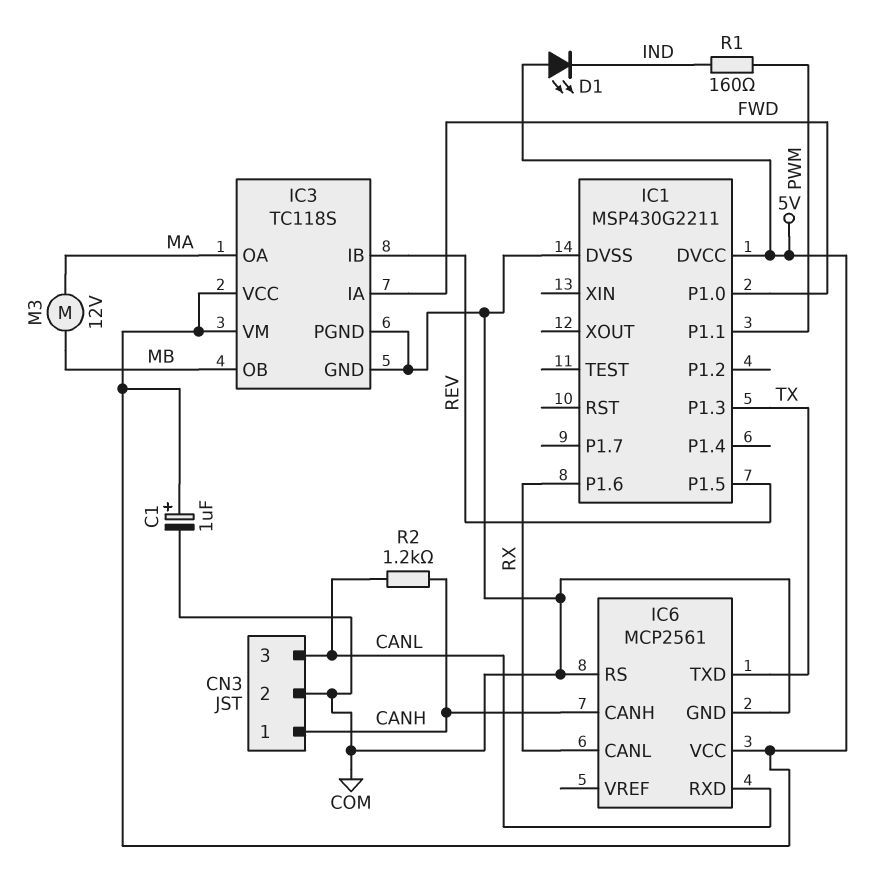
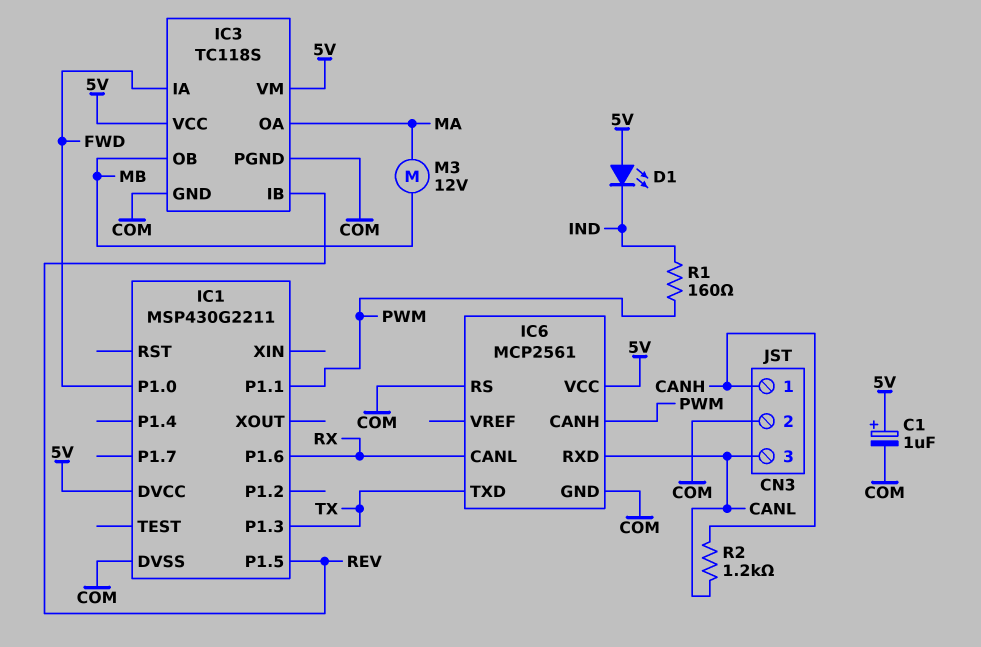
IC6 pin CANH: CANH -> PWM

